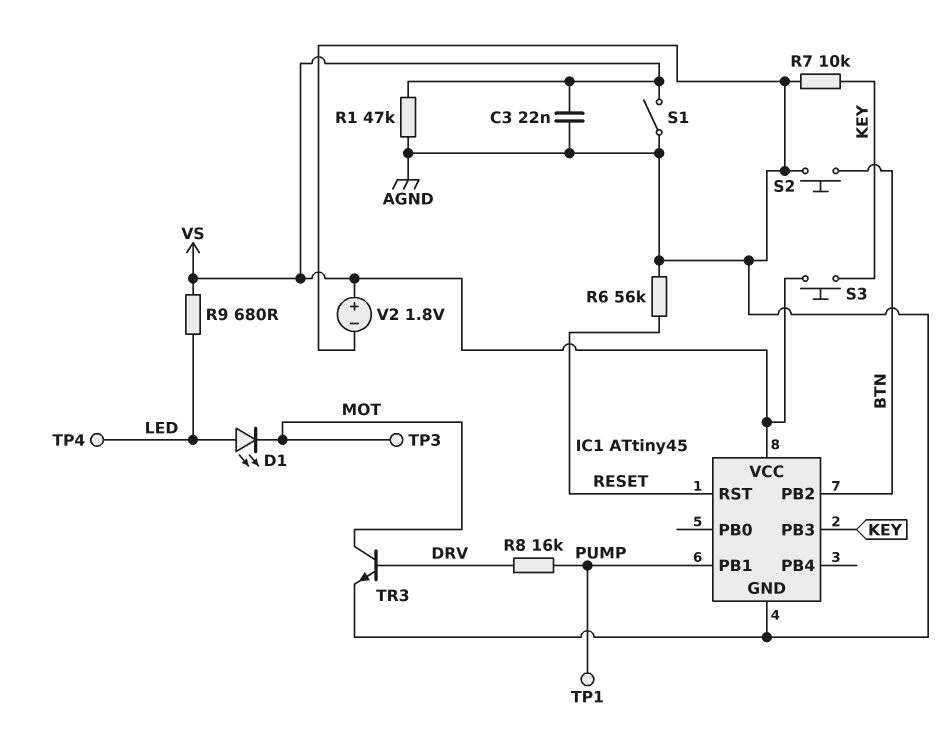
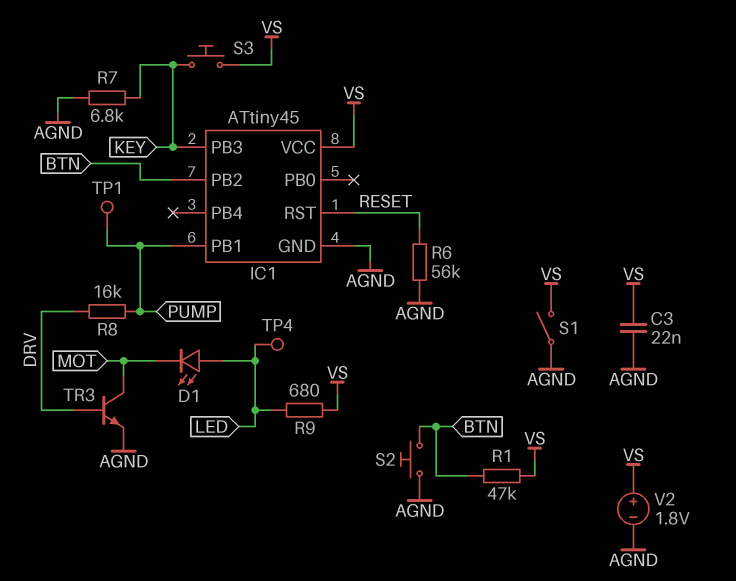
R1: 47k (AGND, VS) -> 47k (BTN, VS)
R7: 10k (AGND, KEY) -> 6.8k (AGND, KEY)
TP3: test point (MOT) -> none

